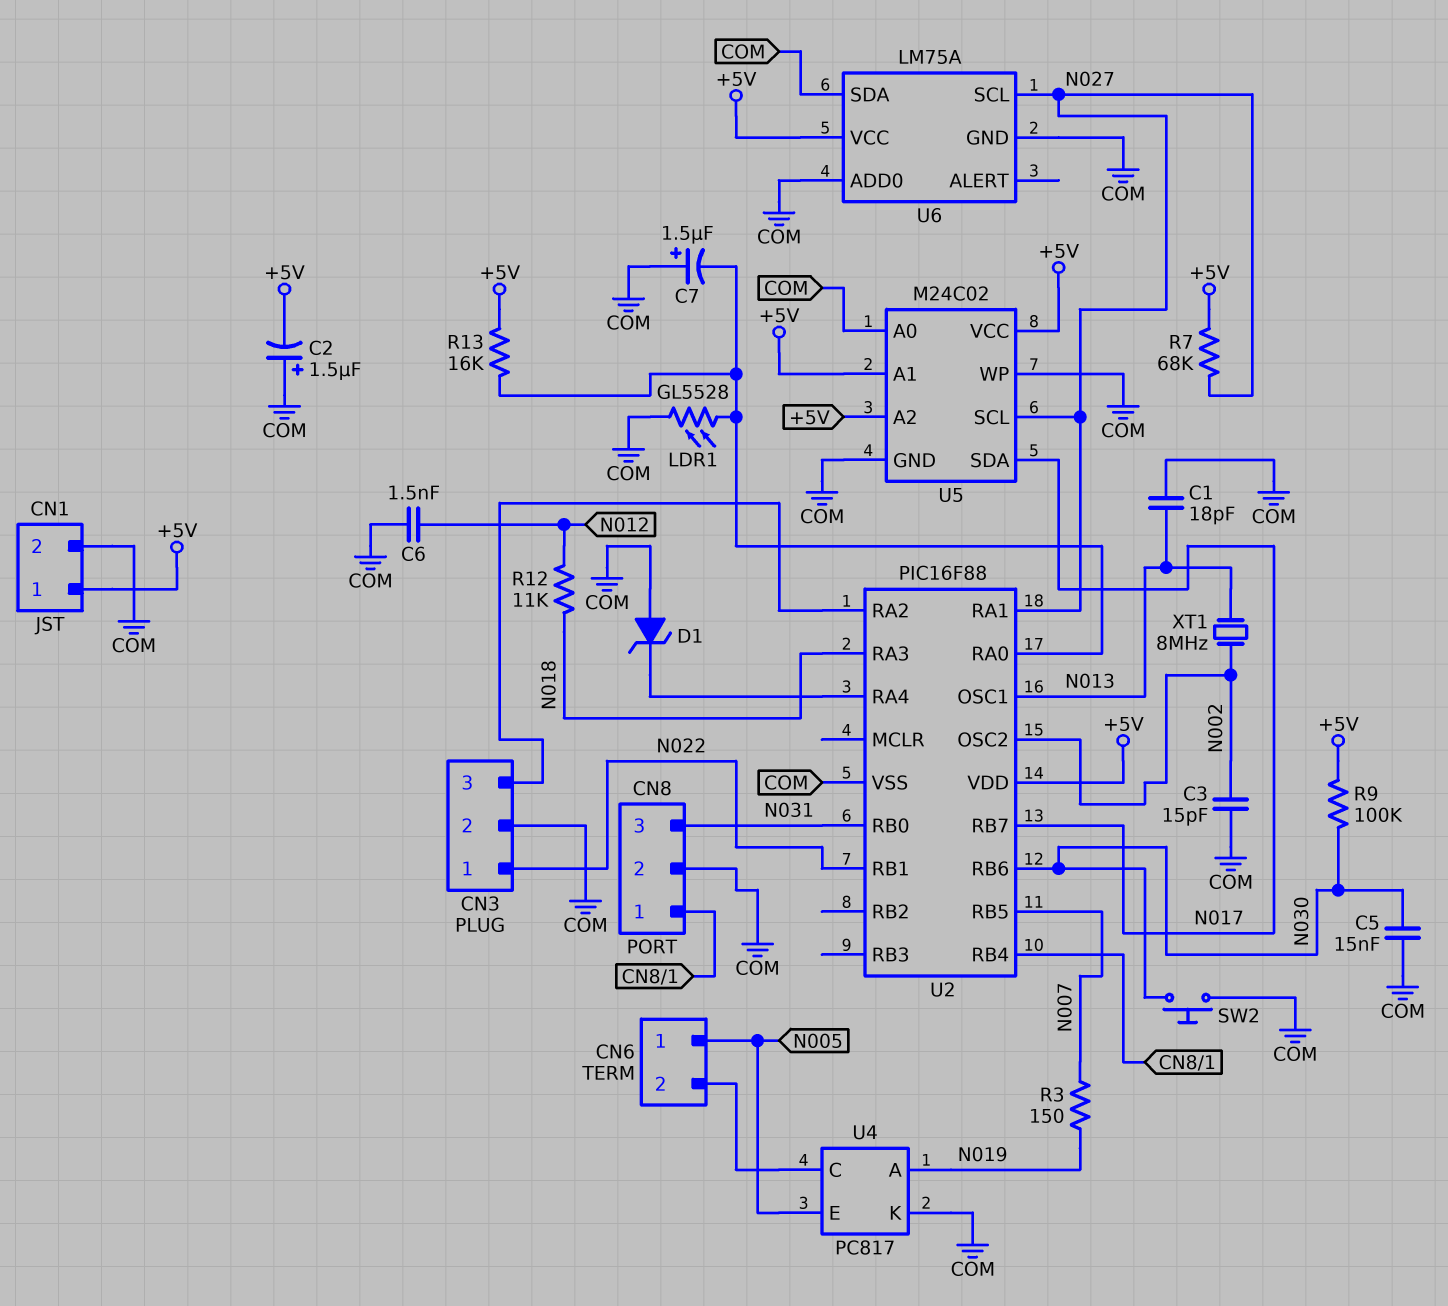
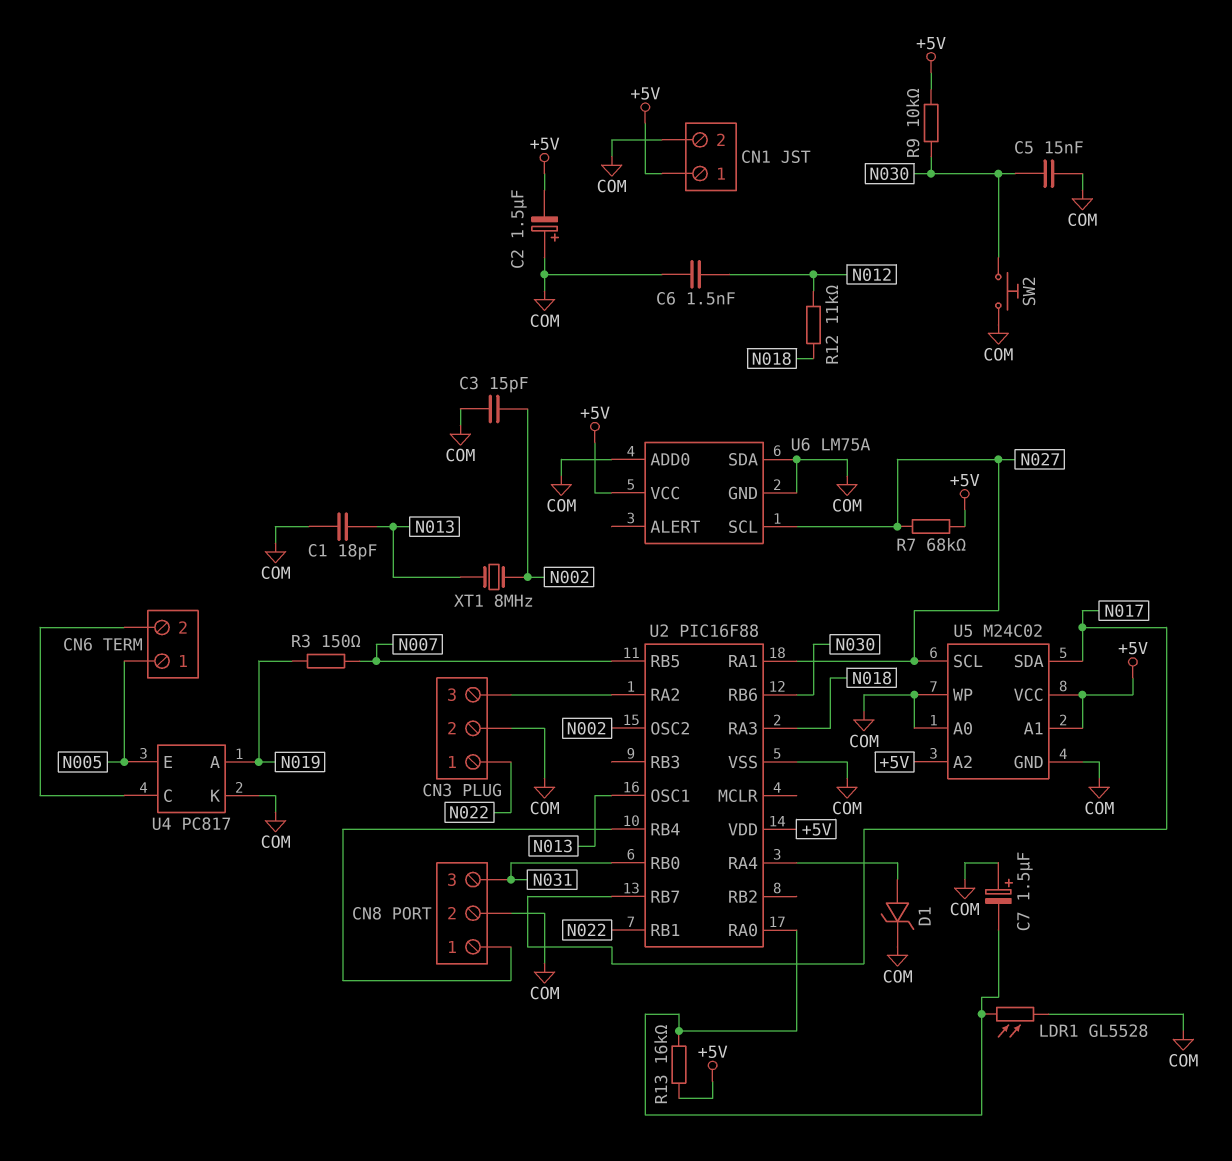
D1: zener (A COM, K U2/RA4) -> zener (A U2/RA4, K COM)
R9: 100k (+5V, N030) -> 10k (+5V, N030)

